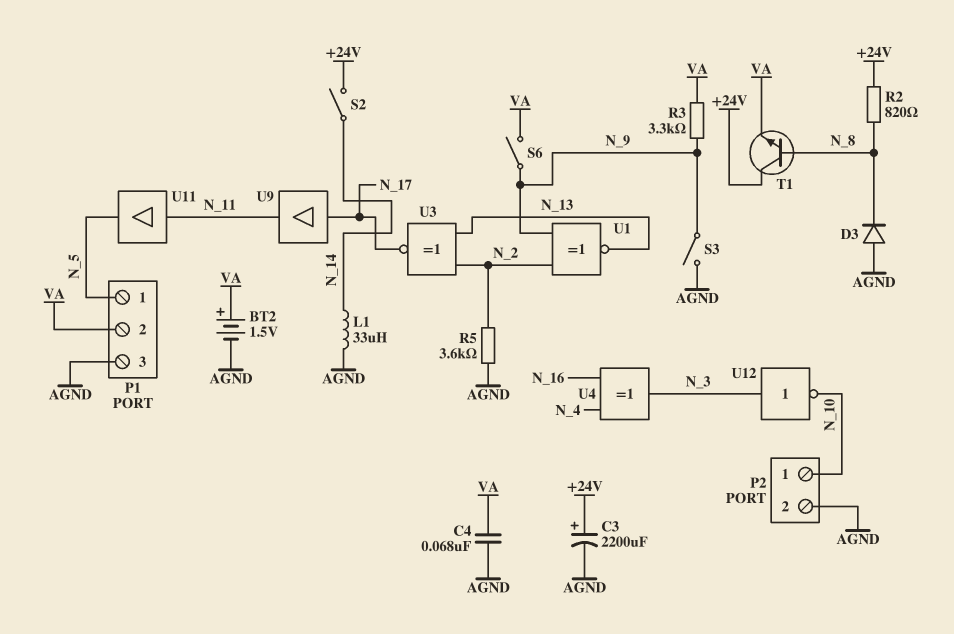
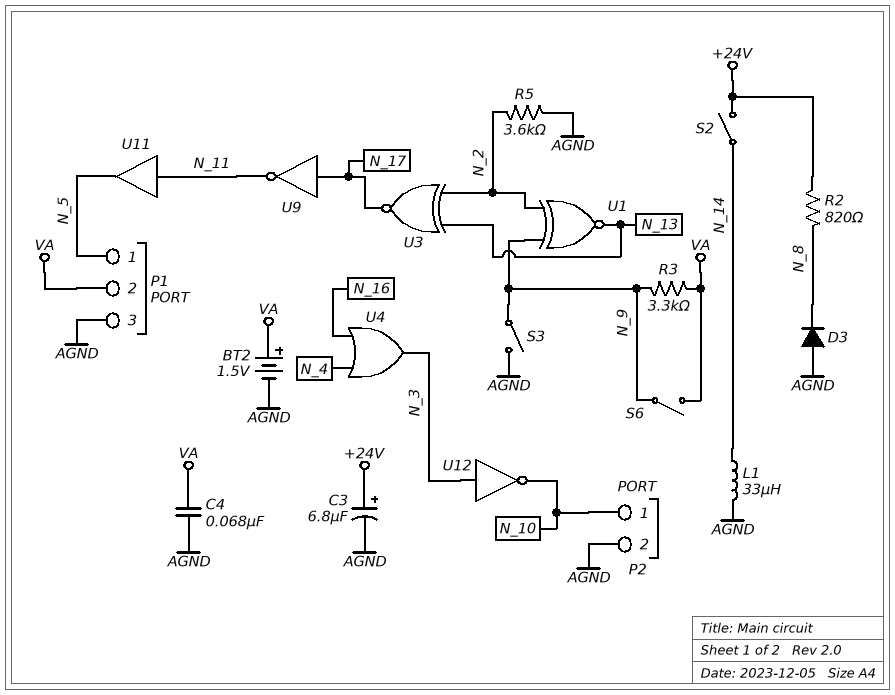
C3: 2200uF (plus +24V, minus AGND) -> 6.8uF (plus +24V, minus AGND)
T1: NPN (B N_8, C +24V, E VA) -> none
U4: XOR (in N_4, in N_16, out N_3) -> OR (in N_4, in N_16, out N_3)
U9: buffer (in N_17, out N_11) -> NOT (in N_17, out N_11)

